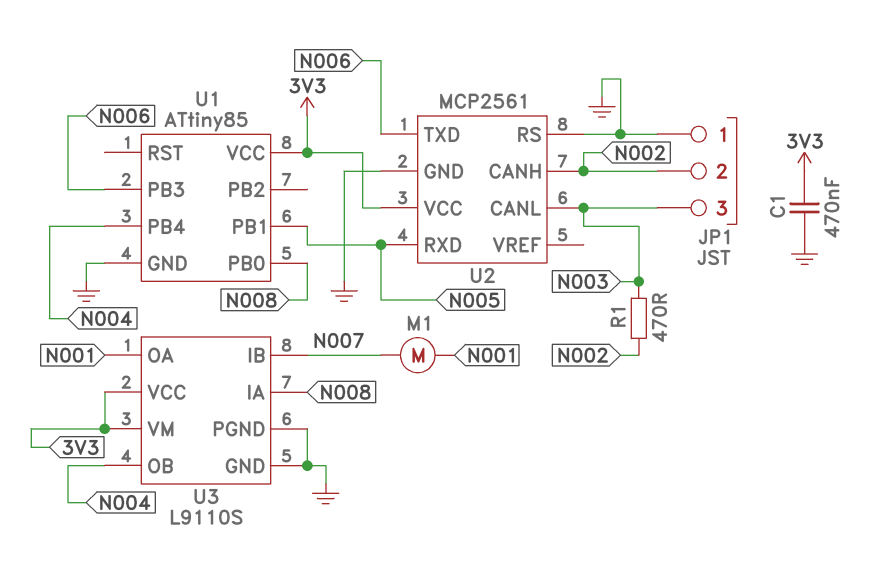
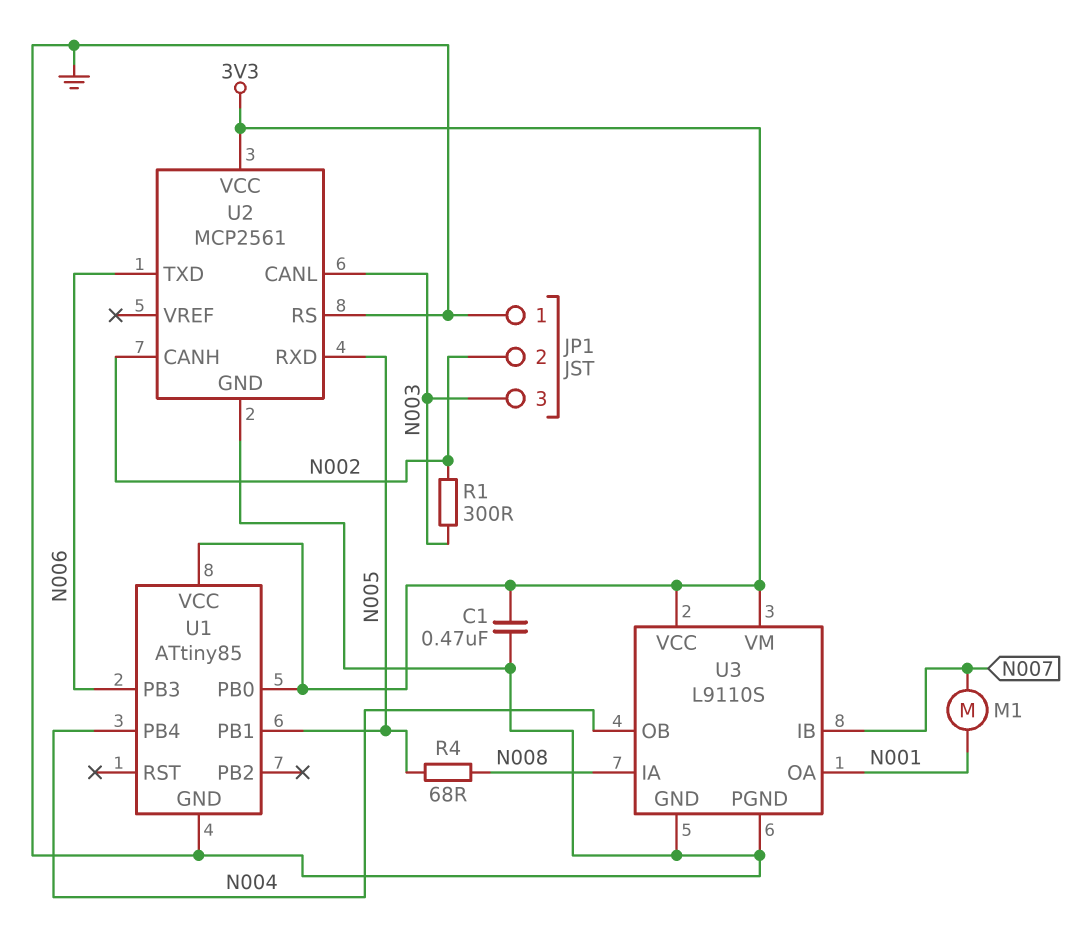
R1: 470 (N002, N003) -> 300 (N002, N003)
R4: none -> 68 (N005, N008)
U1 pin PB0: N008 -> 3V3

